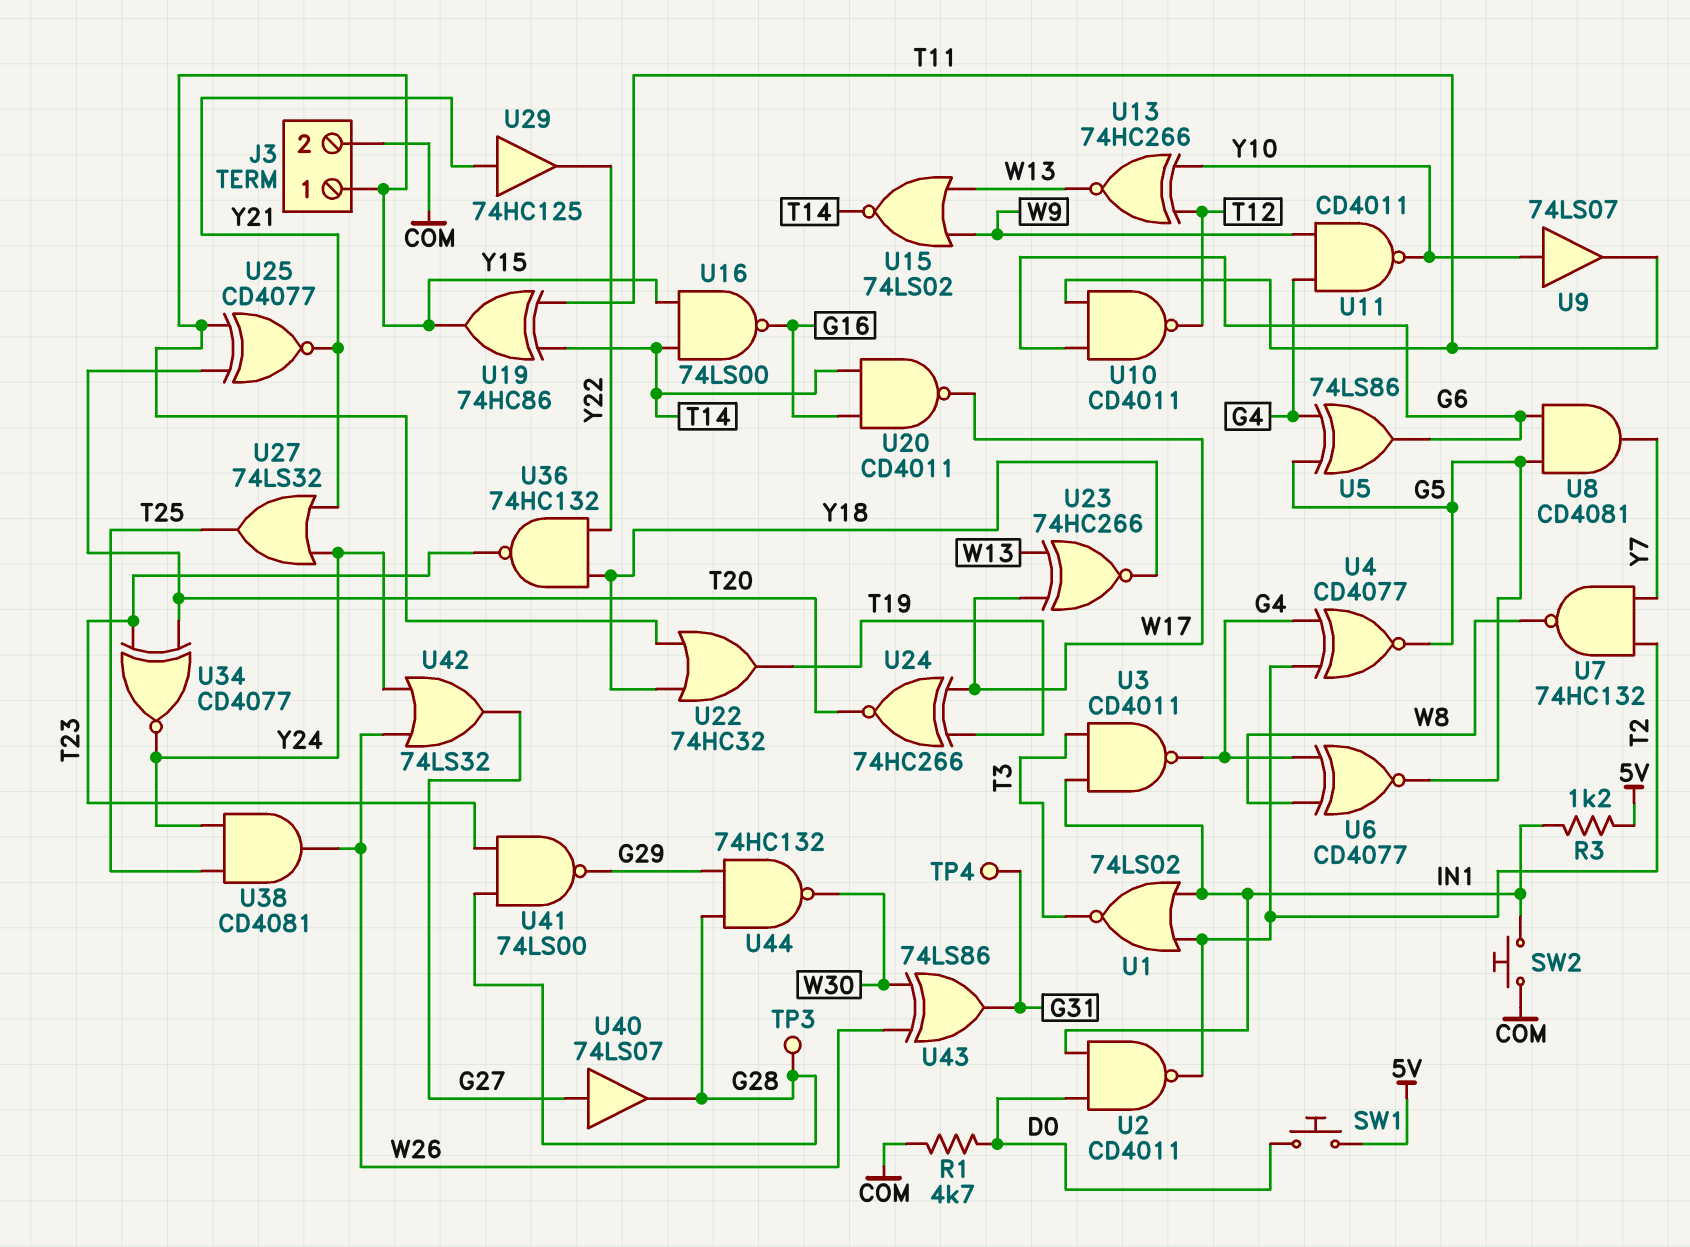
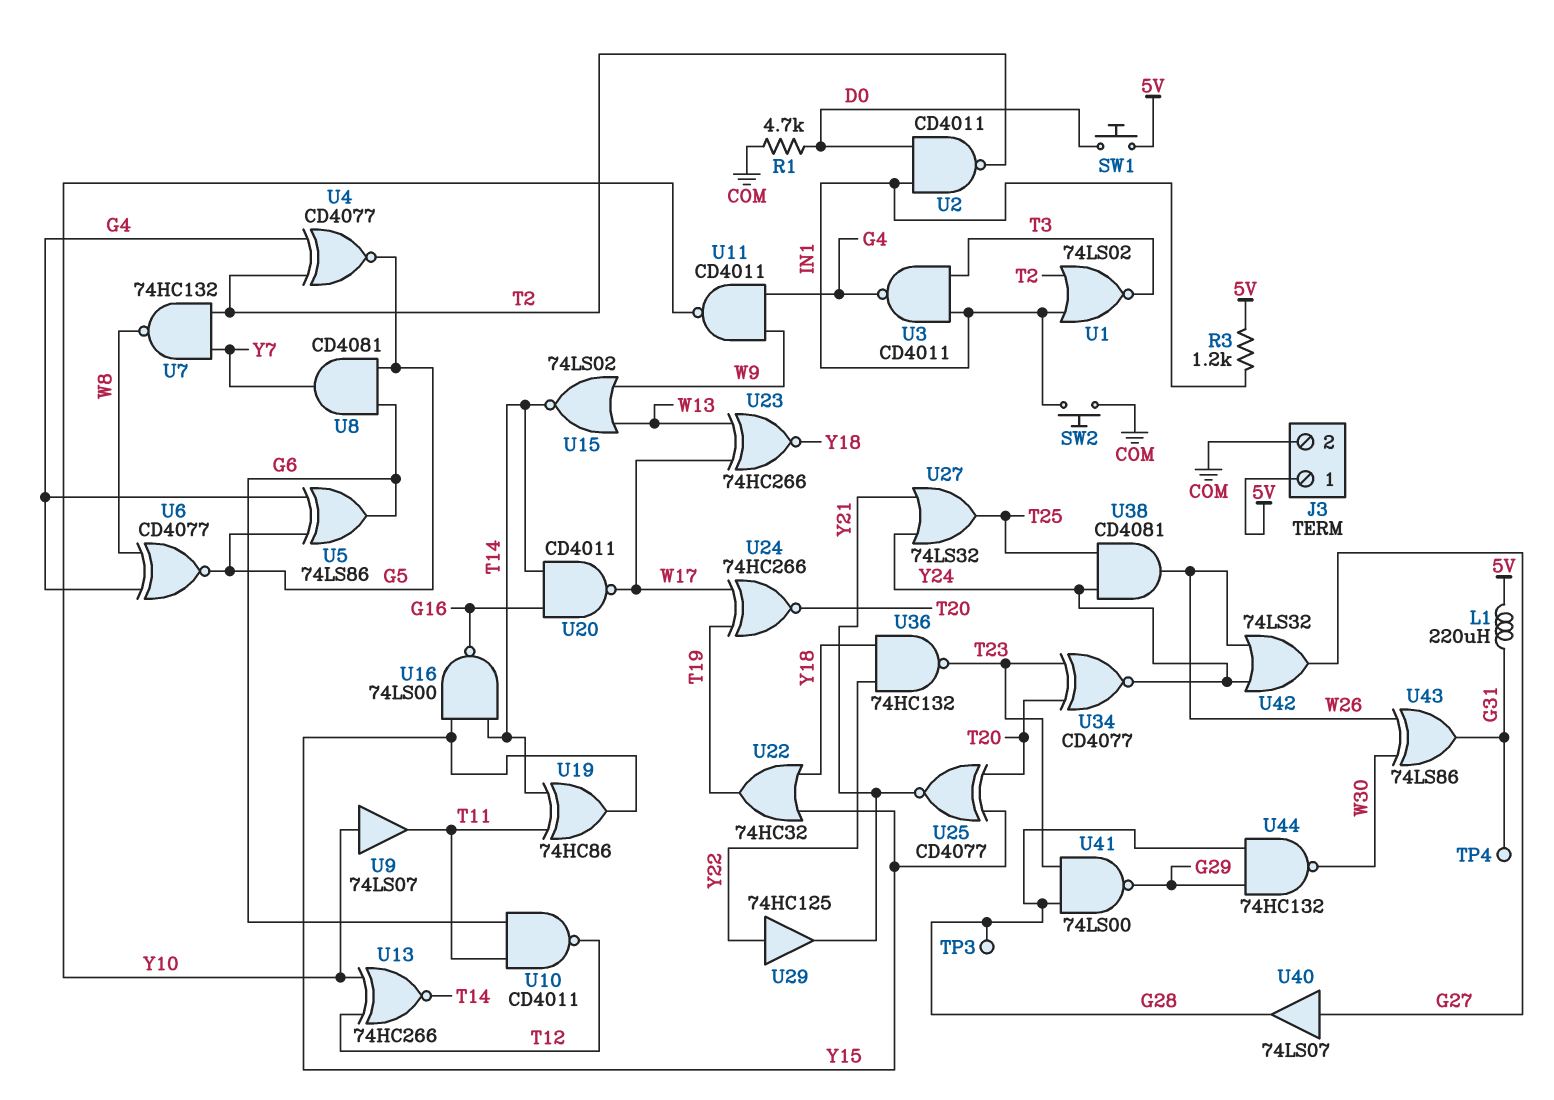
J3 pin 1: Y15 -> 5V
L1: none -> 220uH (5V, G31)
U13: XNOR 74HC266 (in T12, in Y10, out W13) -> XNOR 74HC266 (in T12, in Y10, out T14)
U29: buffer 74HC125 (in Y21, out Y22) -> buffer 74HC125 (in Y22, out Y21)

